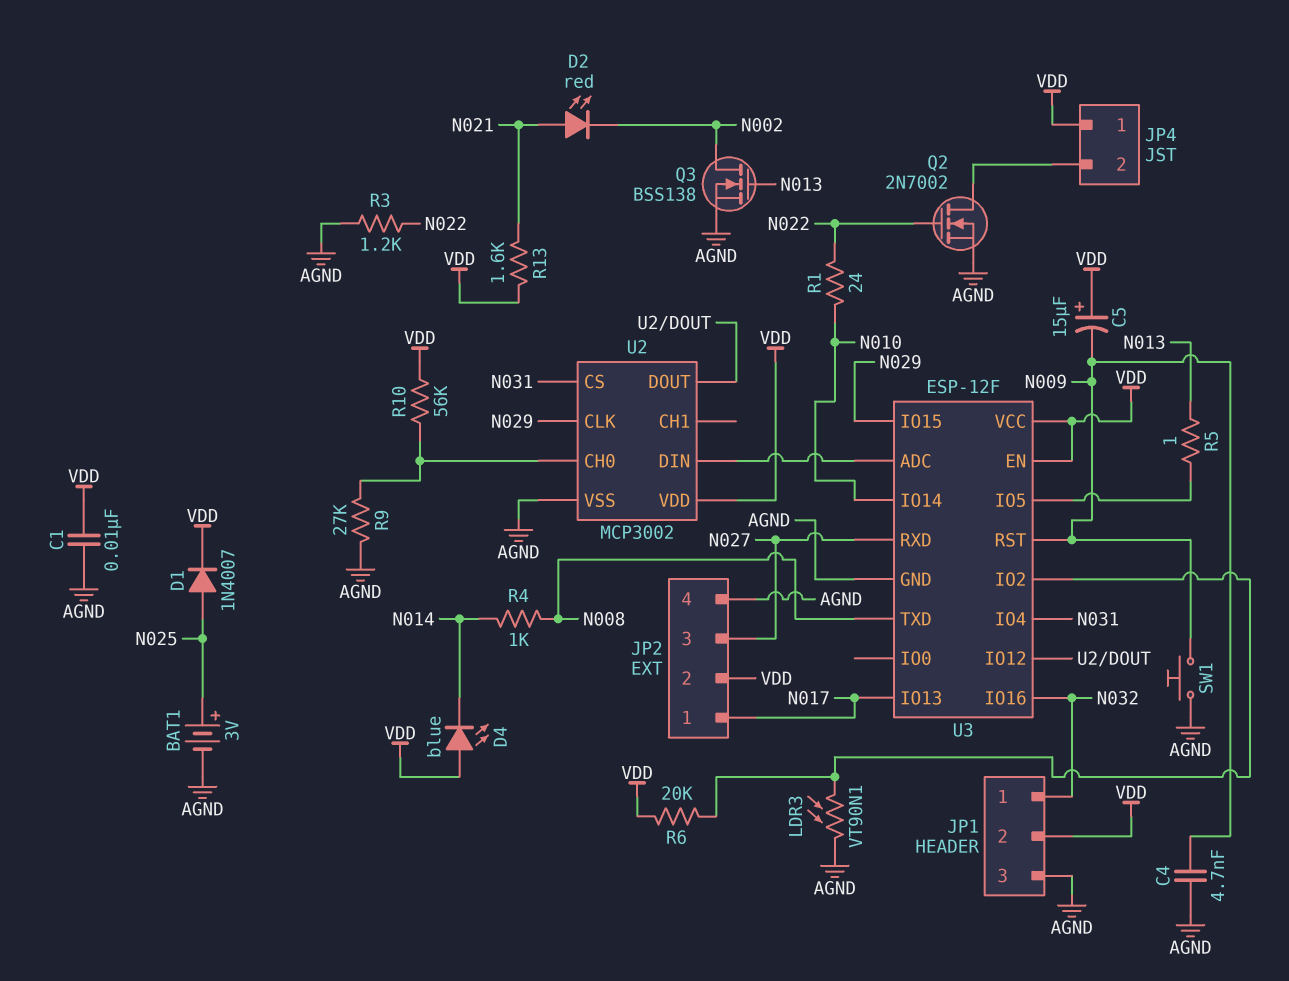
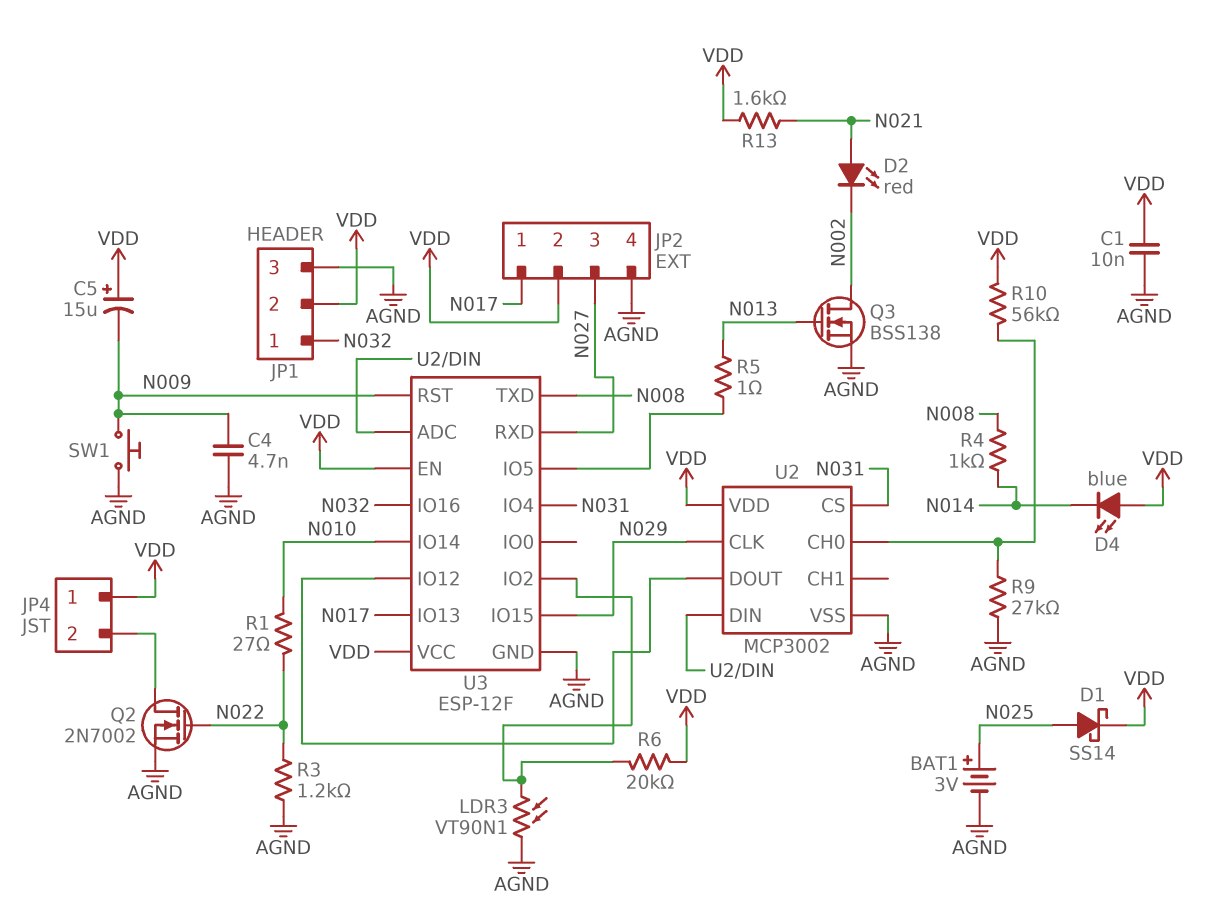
D1: diode 1N4007 (A N025, K VDD) -> schottky SS14 (A N025, K VDD)
R1: 24 (N010, N022) -> 27 (N010, N022)

